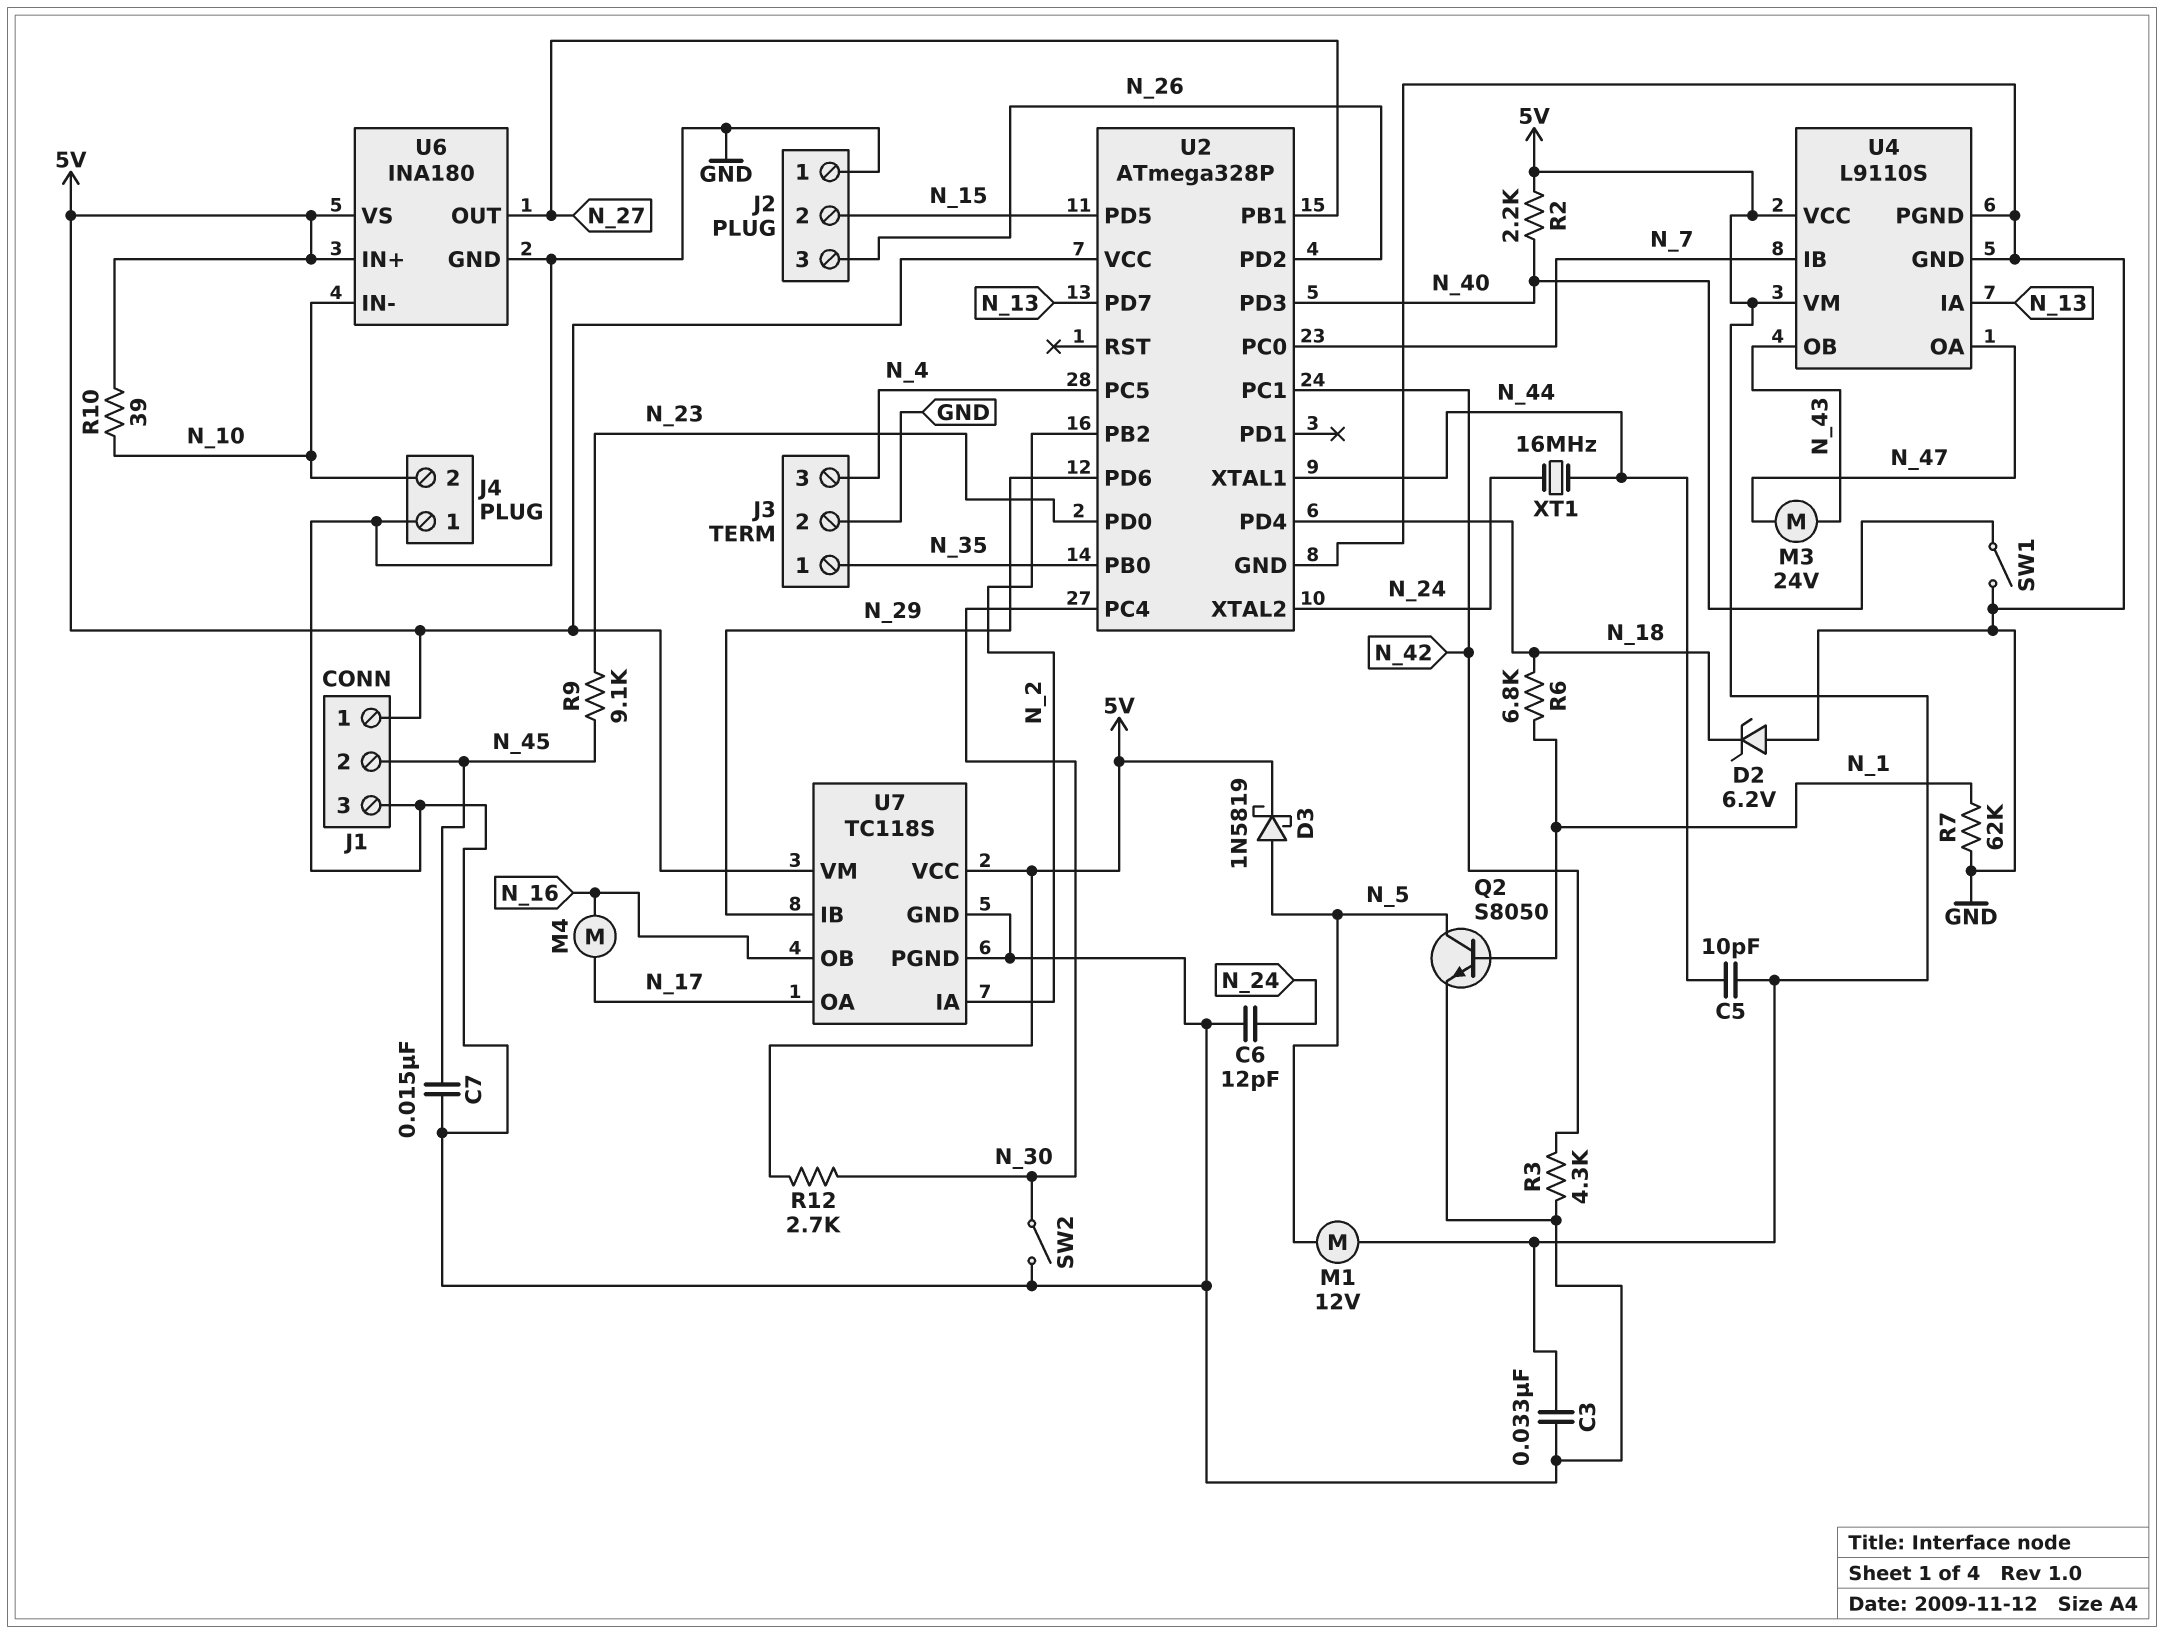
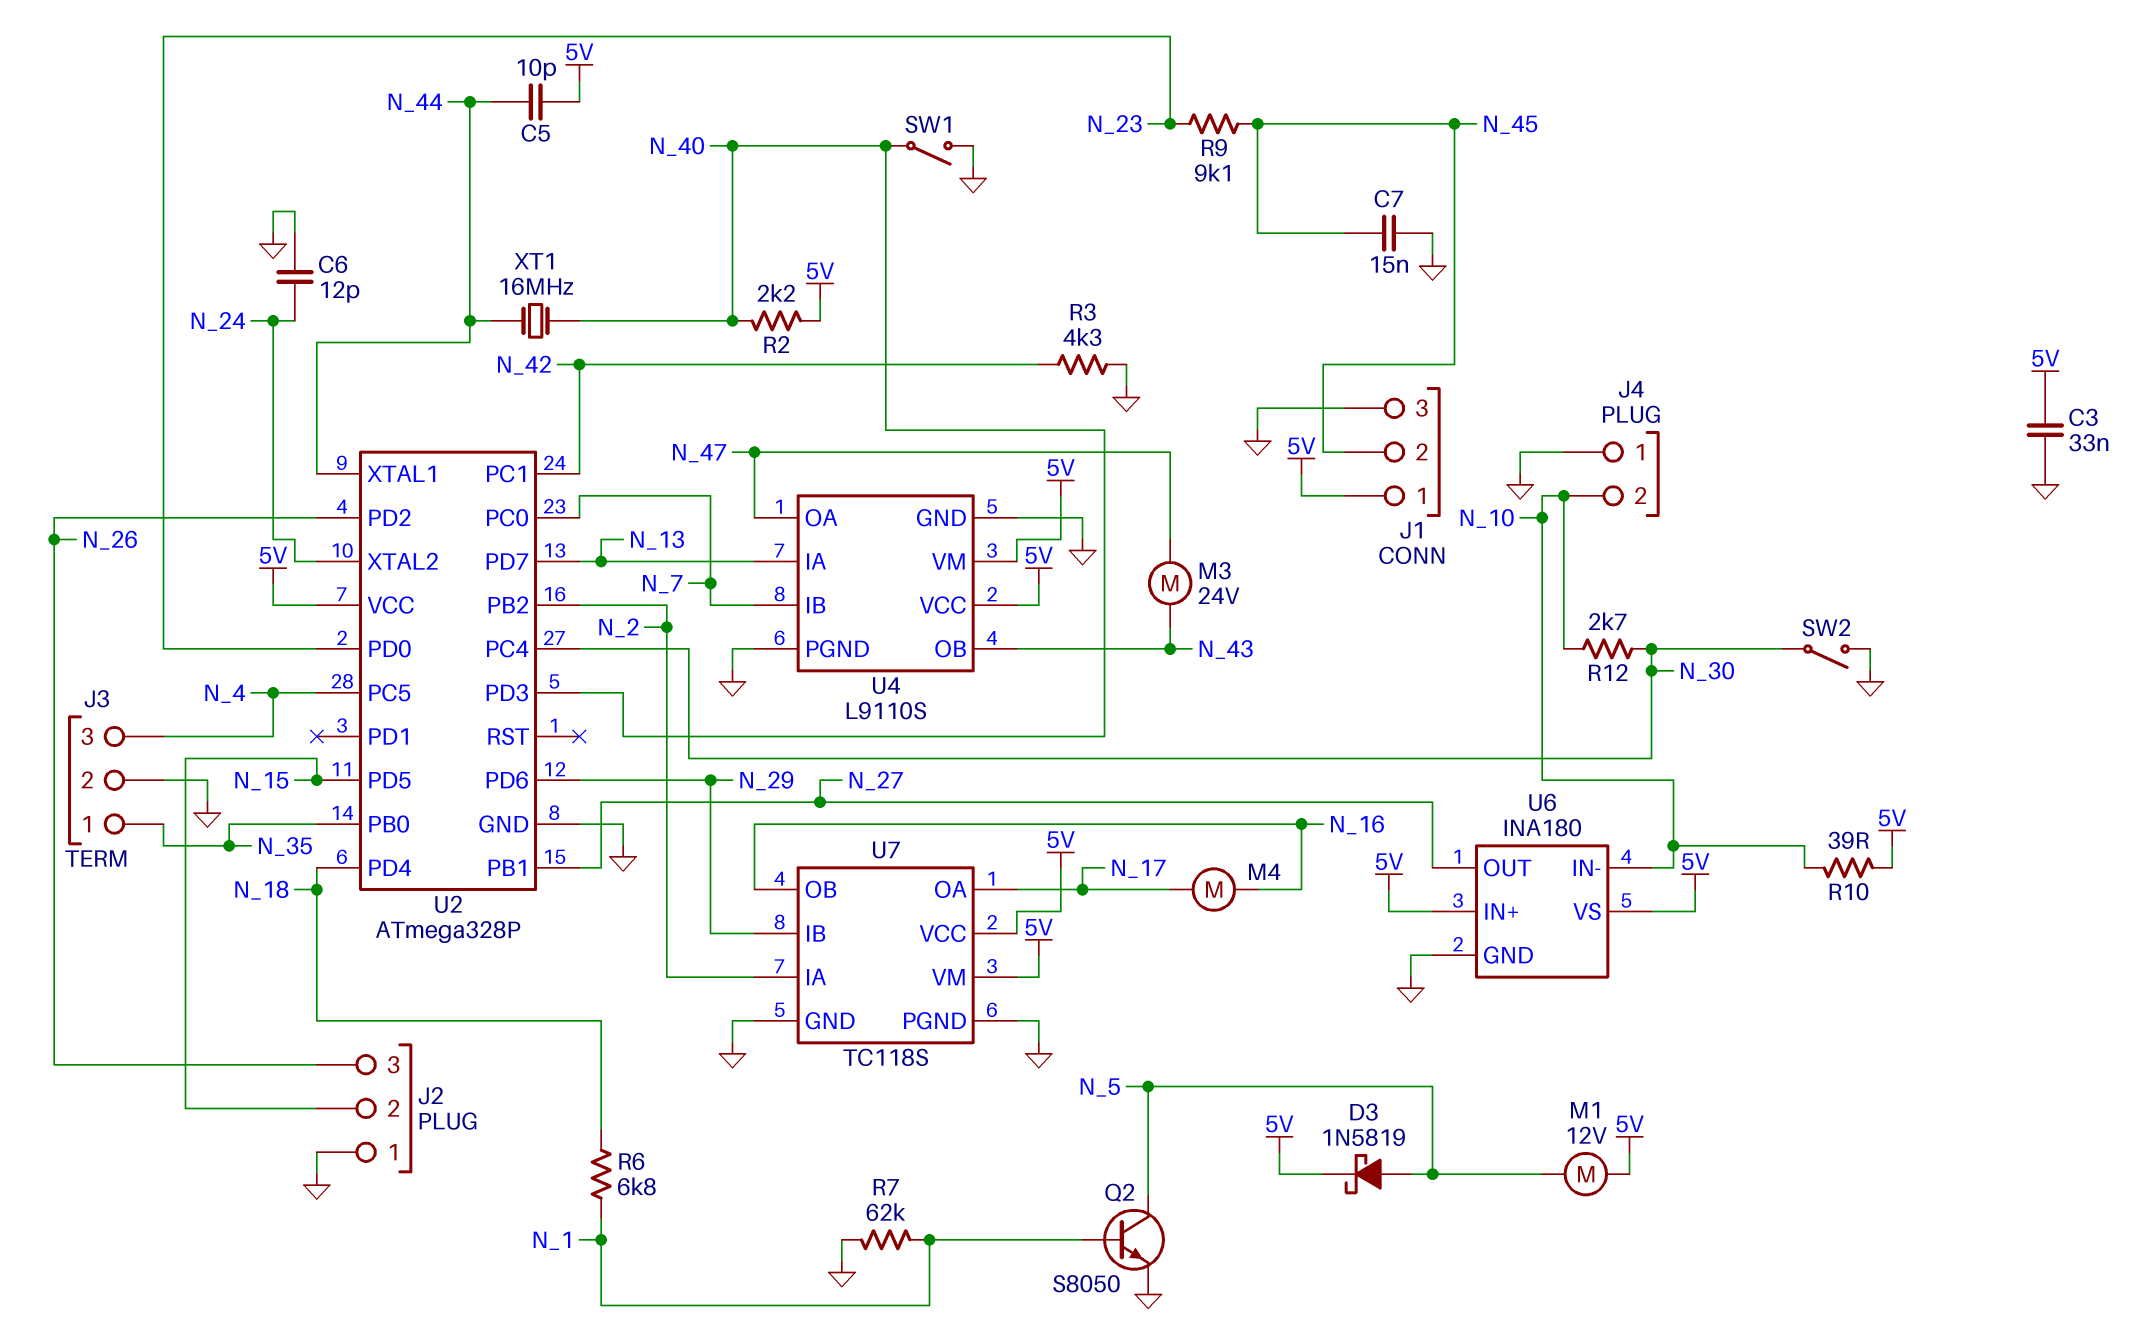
D2: zener 6.2V (A GND, K N_18) -> none
R12: 2.7k (5V, N_30) -> 2.7k (N_10, N_30)
XT1: 16MHz (N_24, N_44) -> 16MHz (N_40, N_44)

